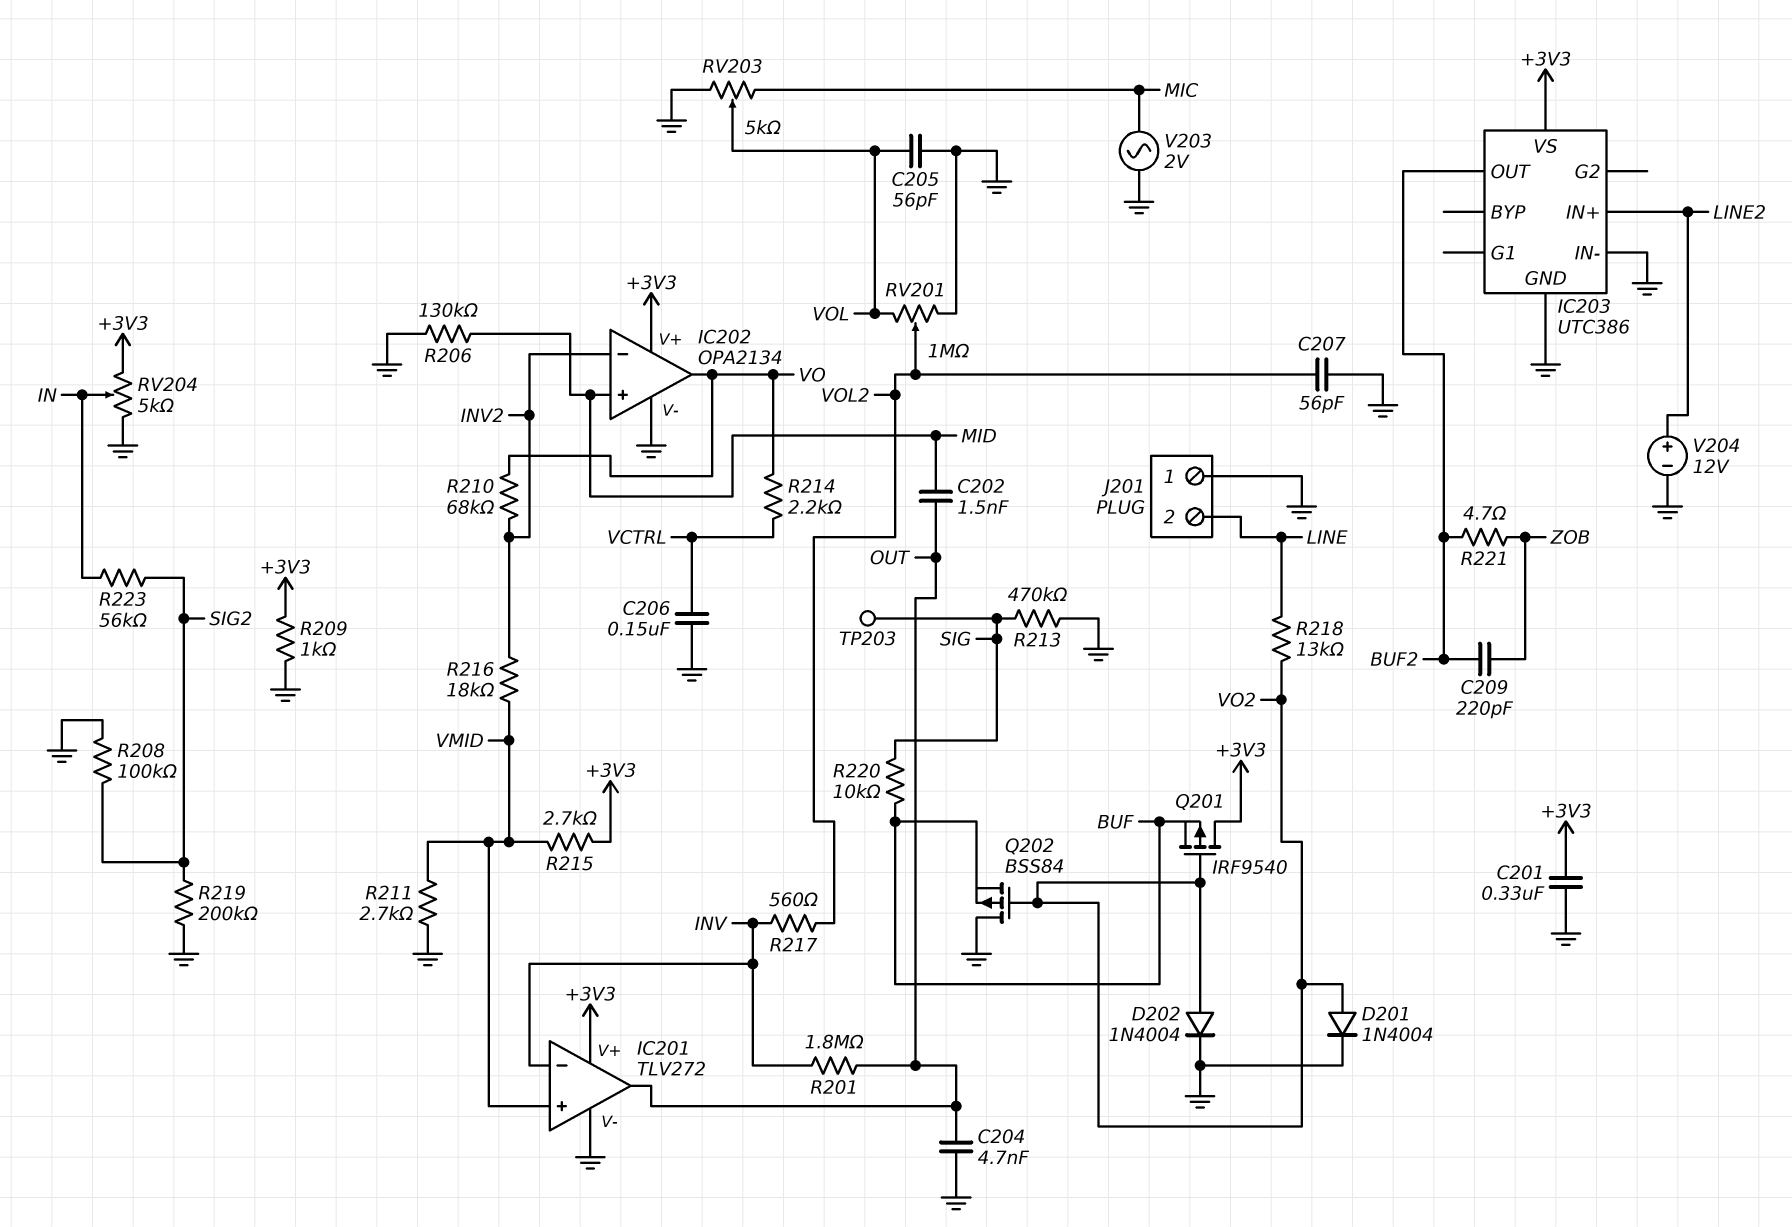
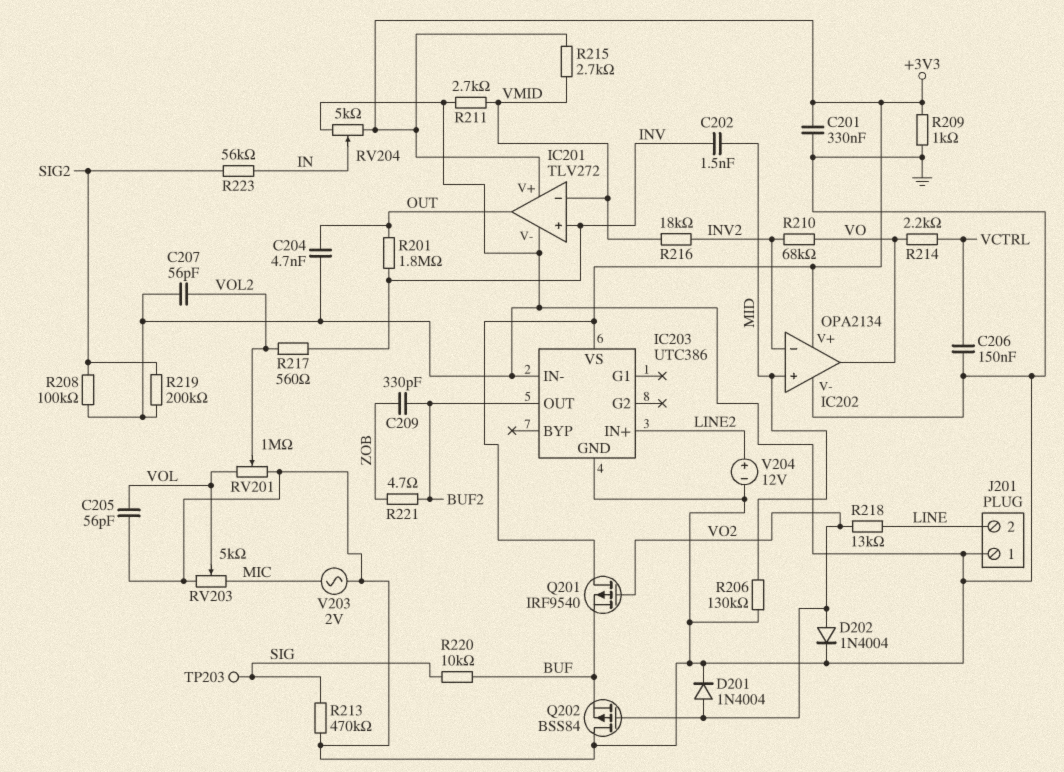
C202: 1.5nF (MID, OUT) -> 1.5nF (INV, MID)
C209: 220pF (BUF2, ZOB) -> 330pF (BUF2, ZOB)
IC201 pin in+: VMID -> INV
IC201 pin in-: INV -> VMID

